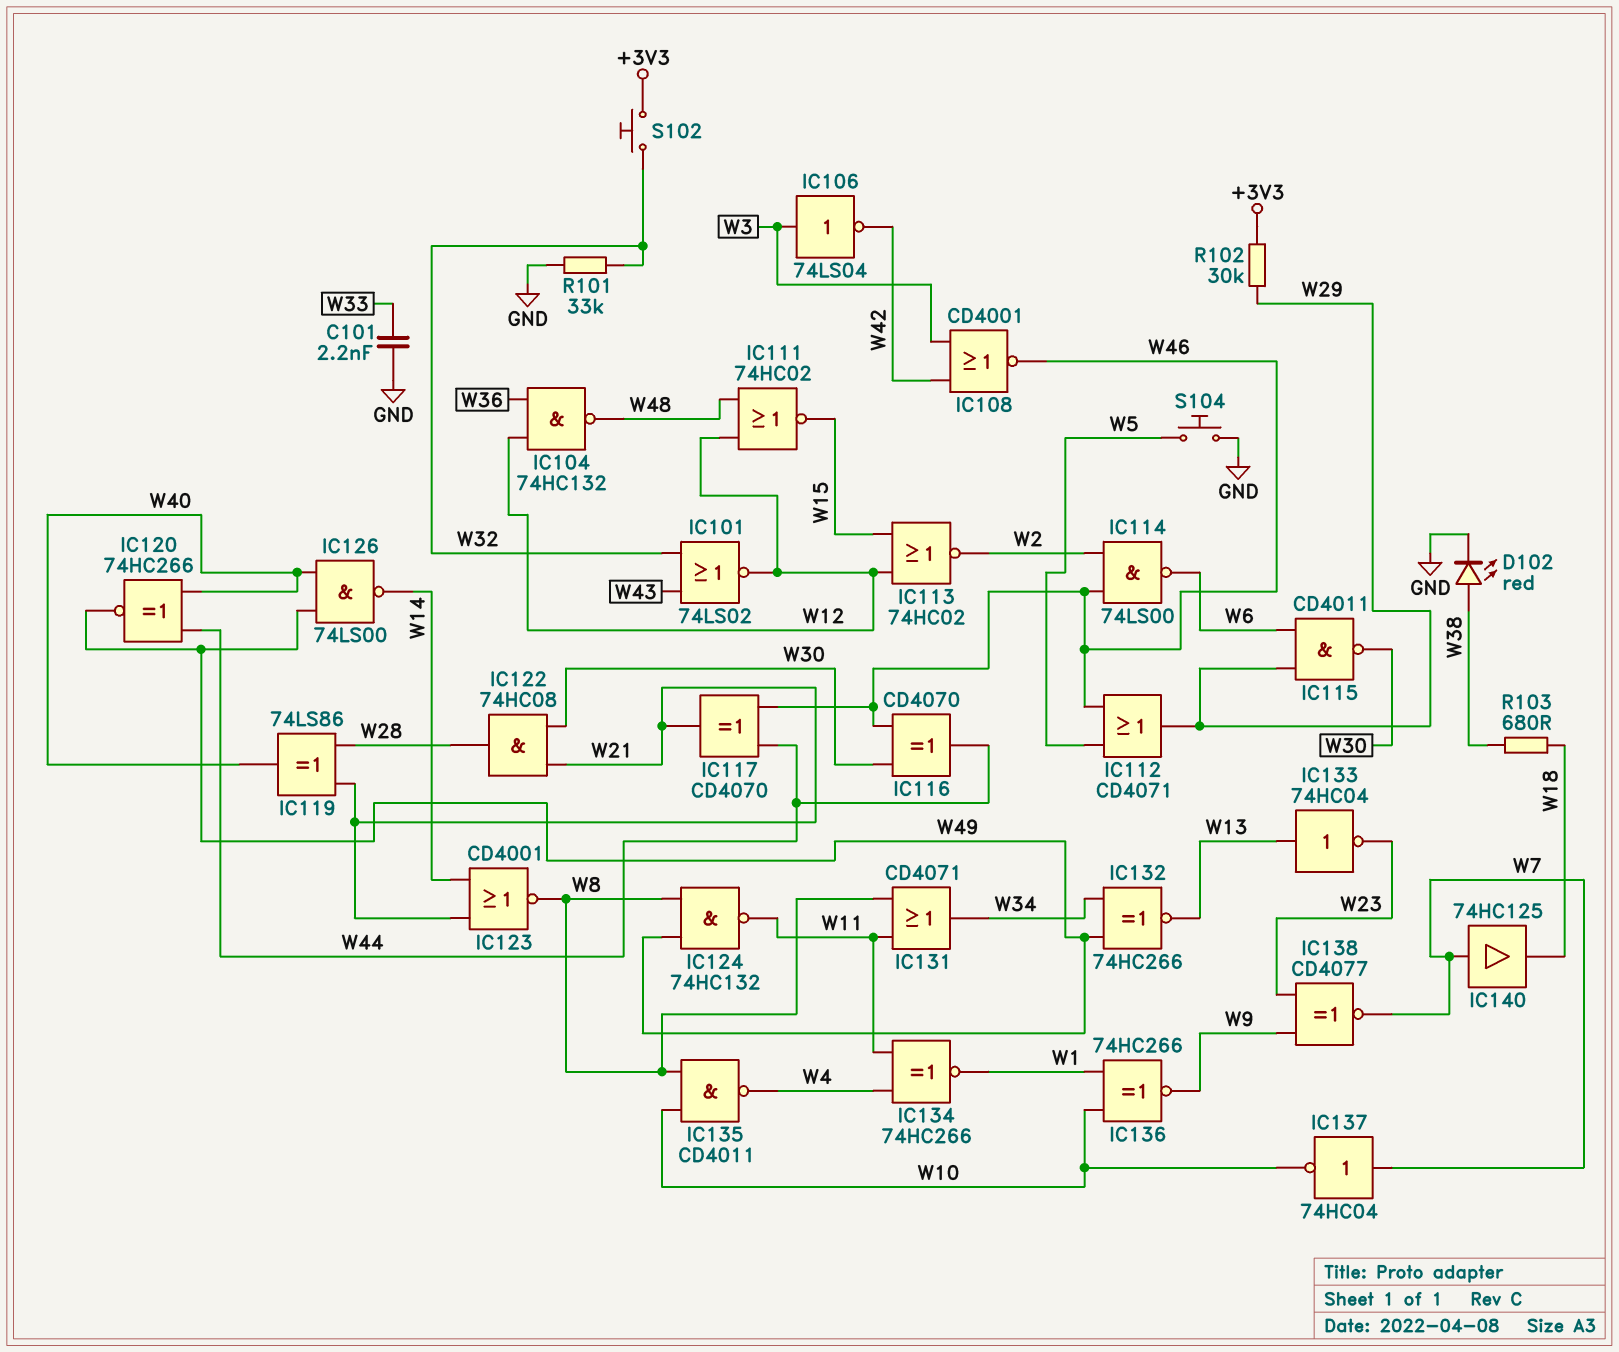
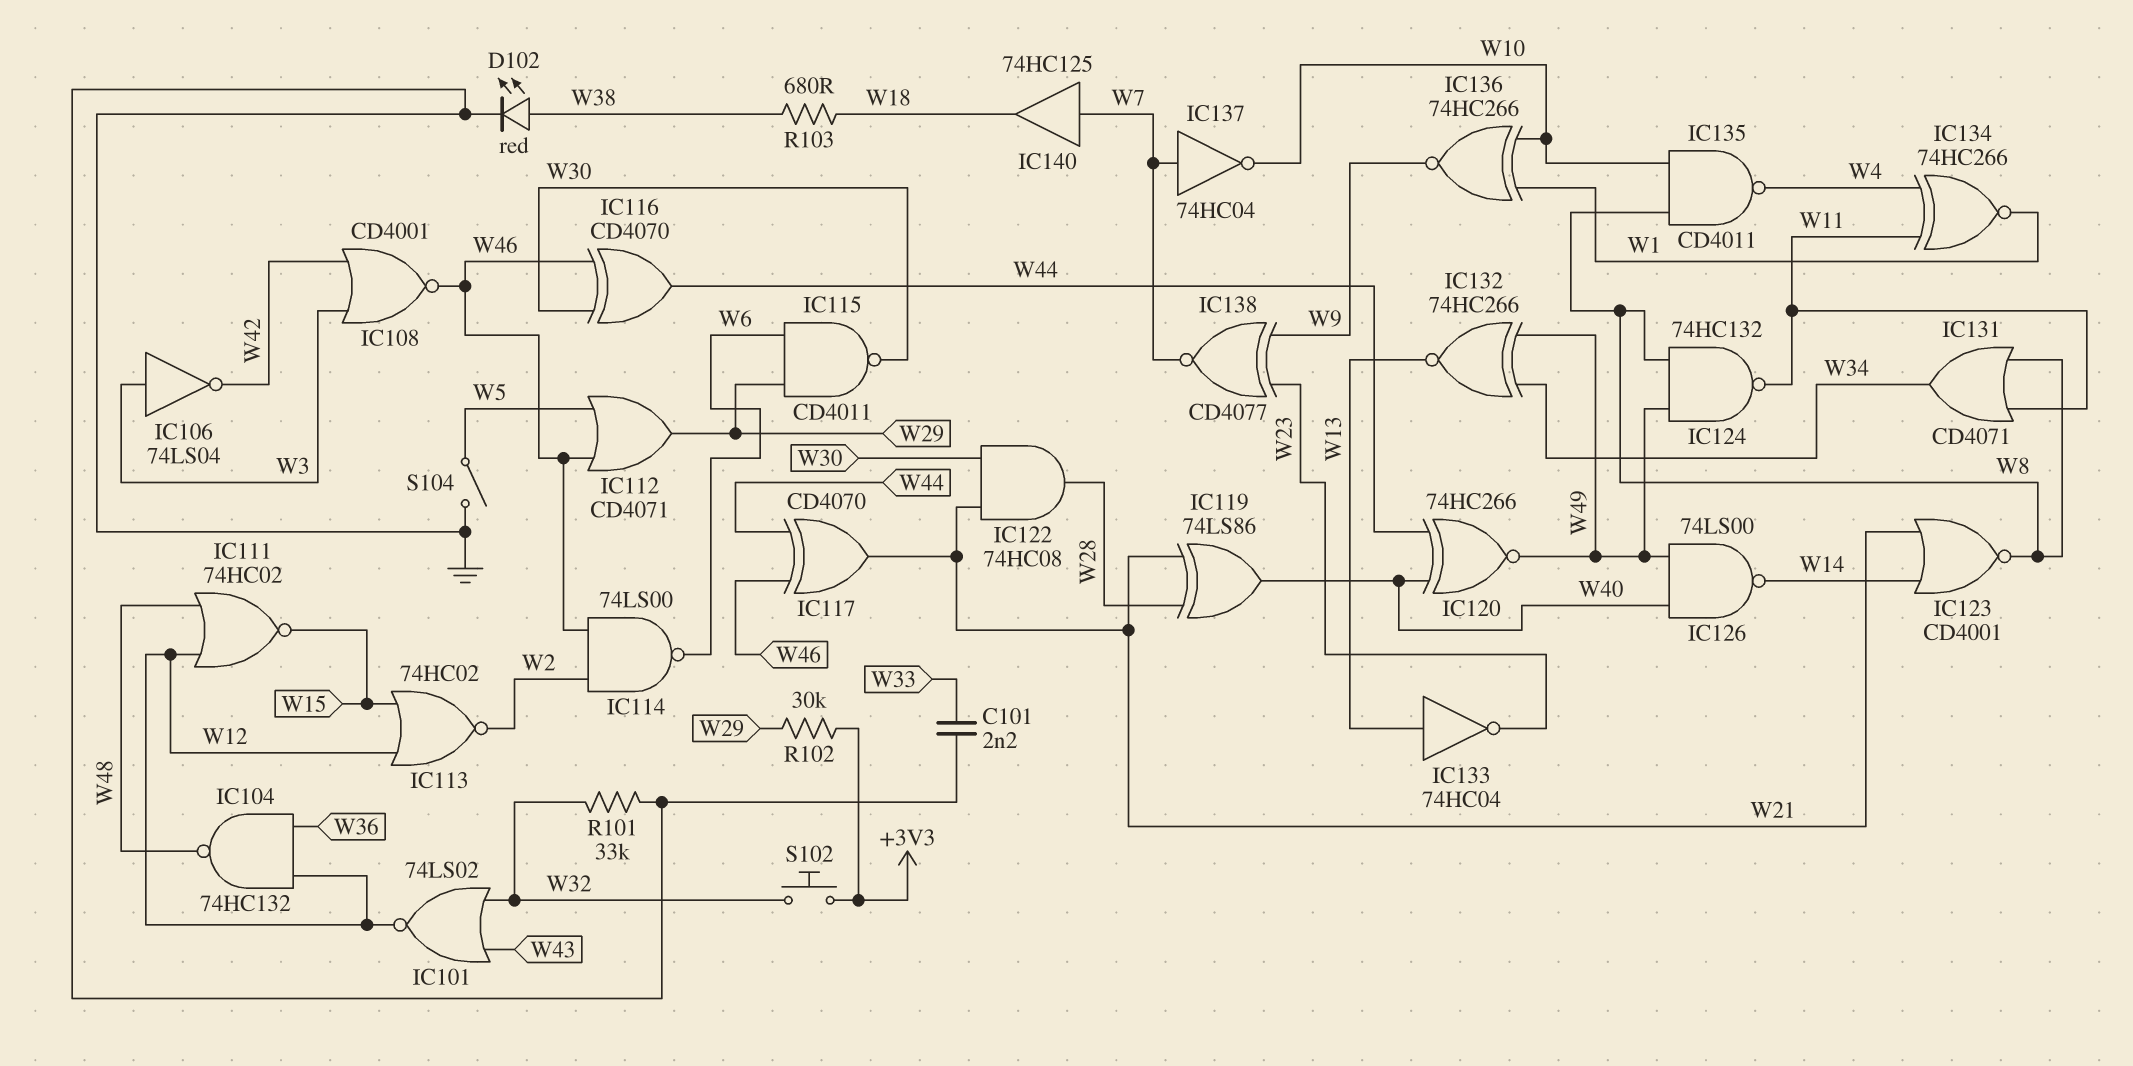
S104: button (GND, W5) -> switch (GND, W5)

